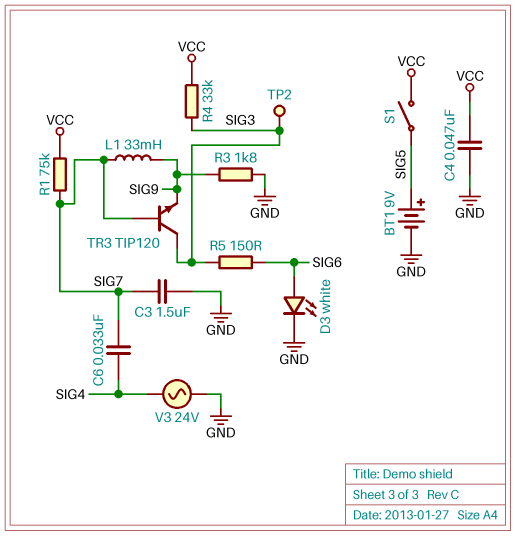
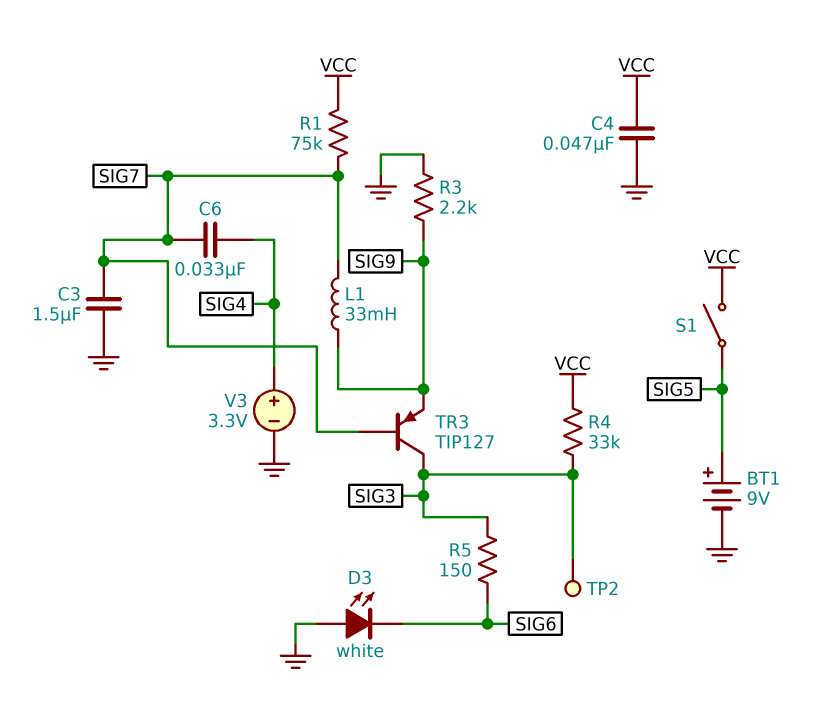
D3: LED white (A SIG6, K GND) -> LED white (A GND, K SIG6)
R3: 1.8k (GND, SIG9) -> 2.2k (GND, SIG9)
TR3: NPN TIP120 (B SIG7, C SIG3, E SIG9) -> PNP TIP127 (B SIG7, C SIG3, E SIG9)
V3: AC 24V (GND, SIG4) -> 3.3V (plus SIG4, minus GND)

